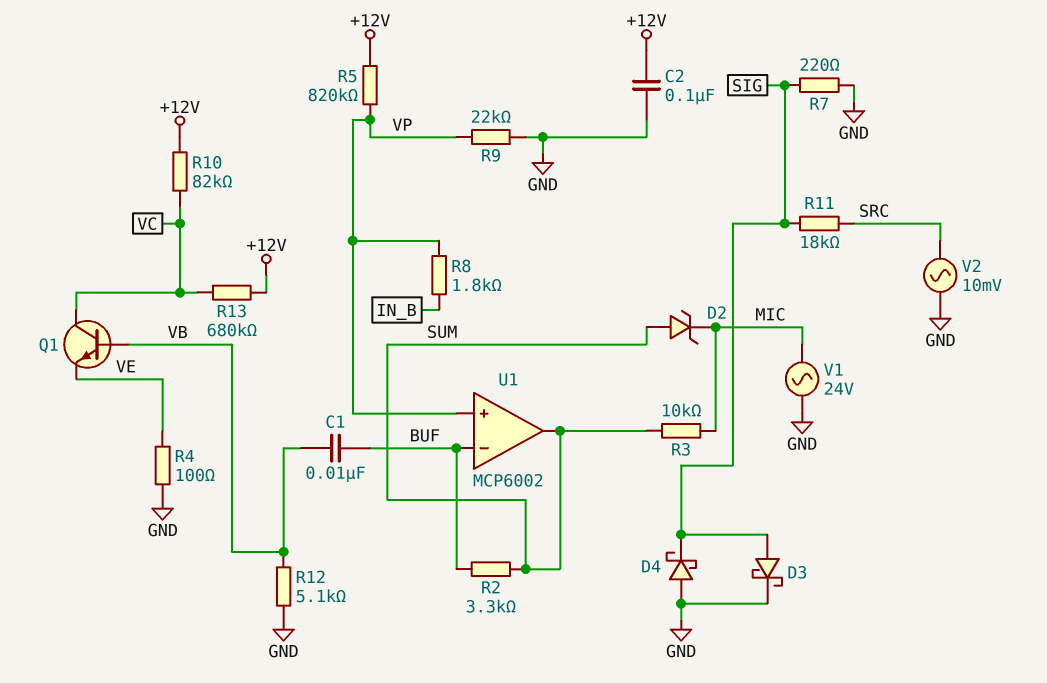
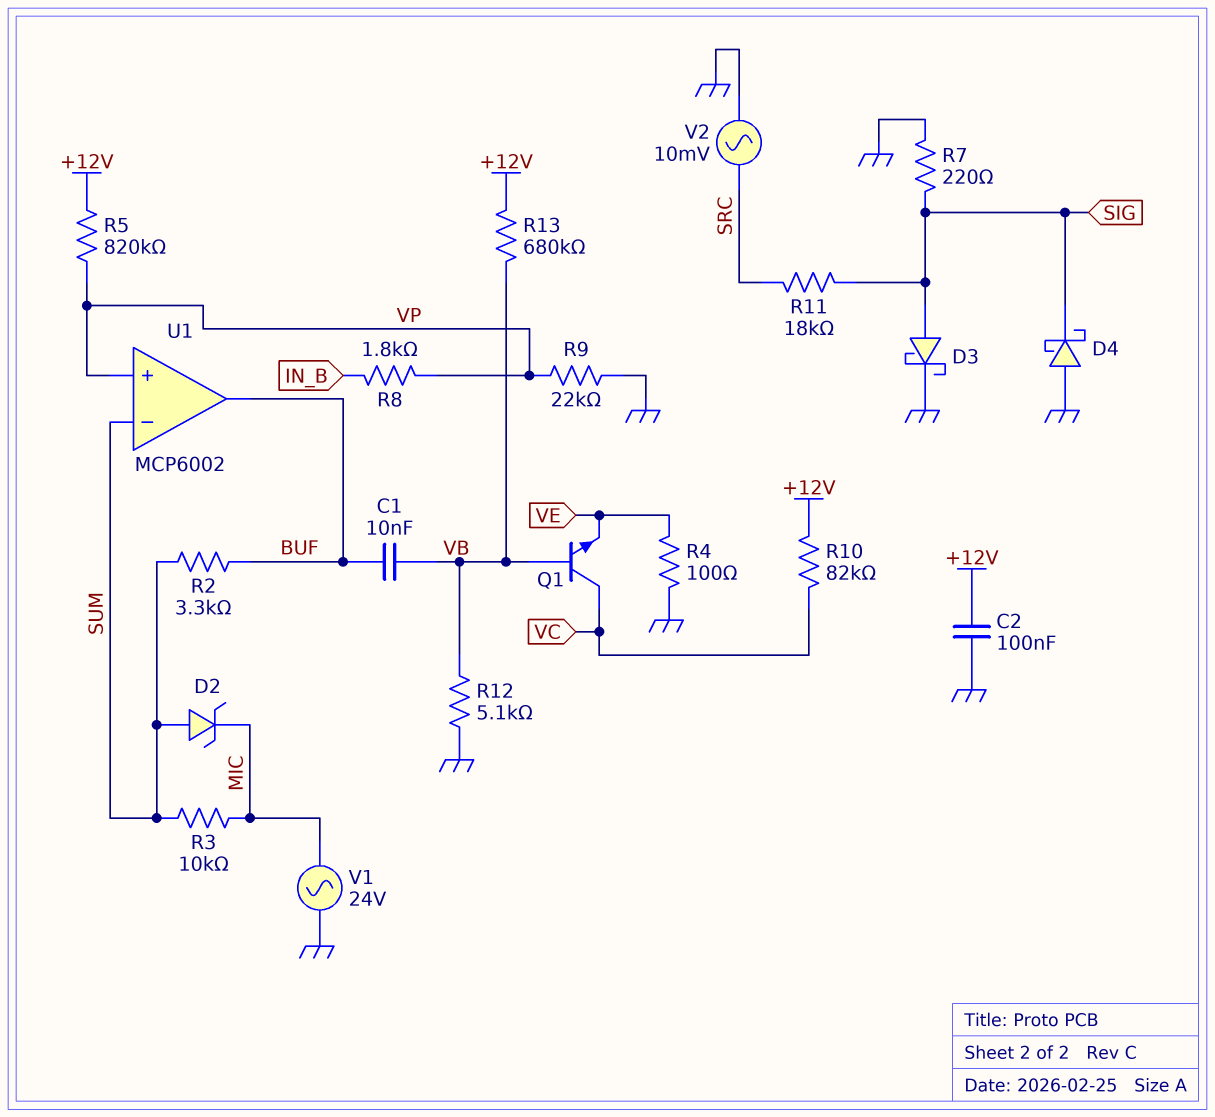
R13: 680k (+12V, VC) -> 680k (+12V, VB)
U1 pin in-: BUF -> SUM
U1 pin out: SUM -> BUF

